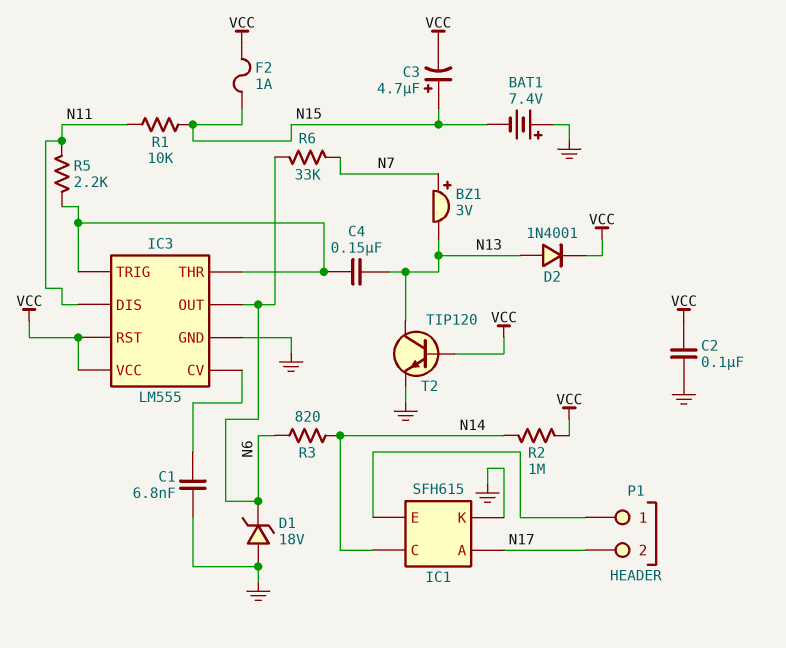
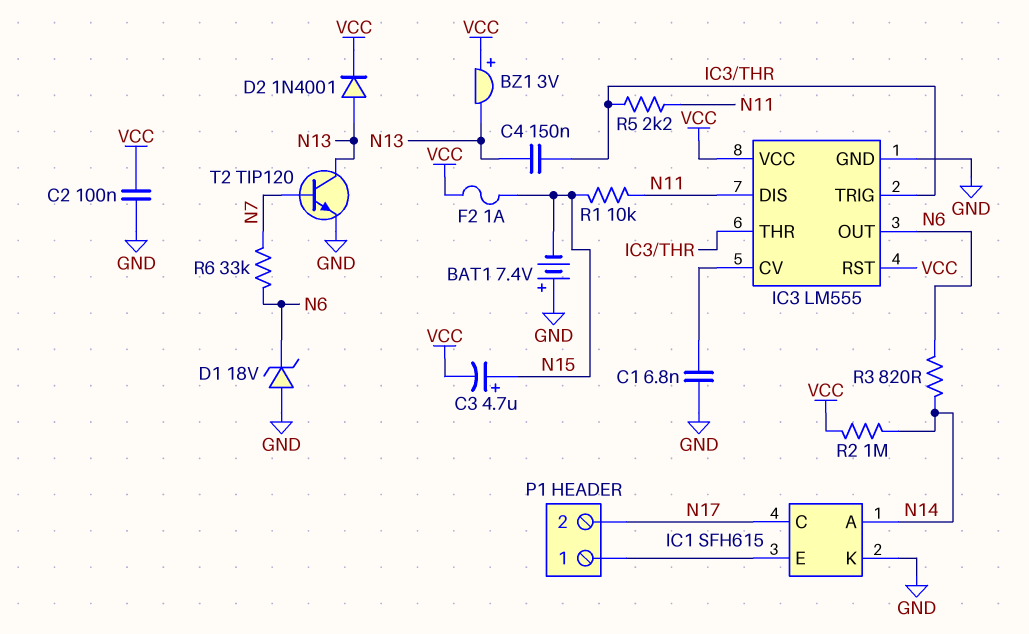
BZ1: buzzer 3V (plus N7, minus N13) -> buzzer 3V (plus VCC, minus N13)
IC1 pin A: N17 -> N14
IC1 pin C: N14 -> N17
T2: NPN TIP120 (B VCC, C N13, E GND) -> NPN TIP120 (B N7, C N13, E GND)

